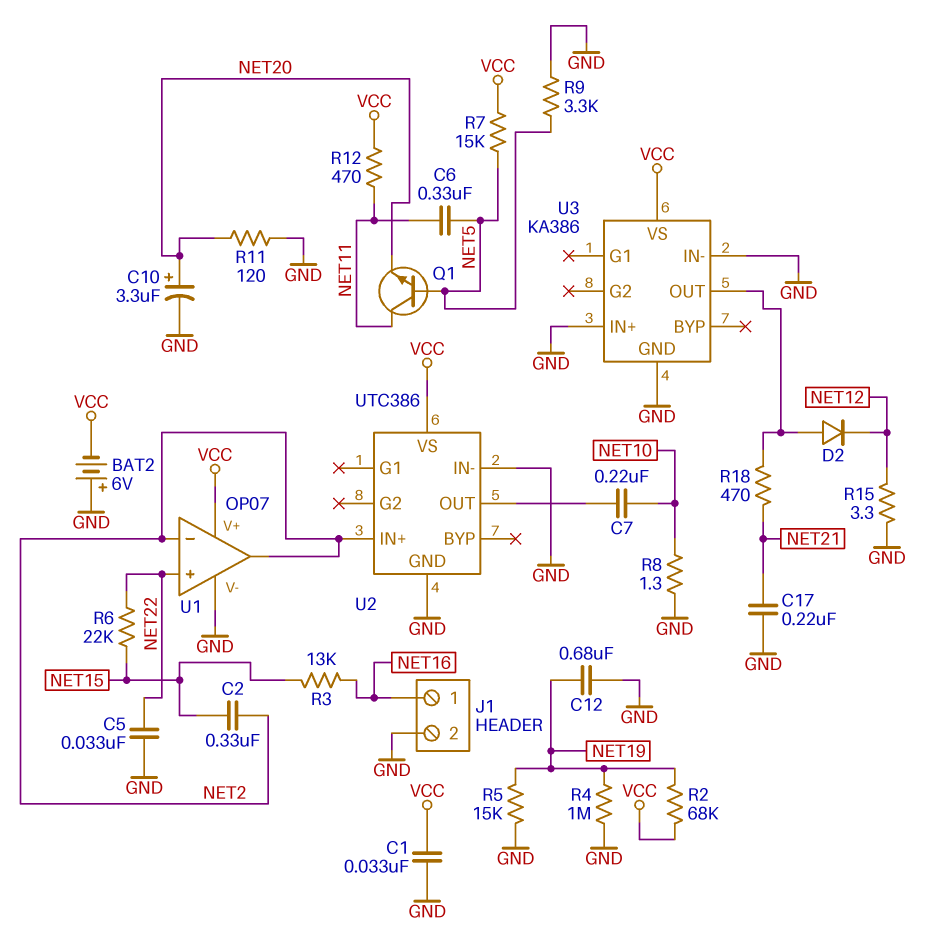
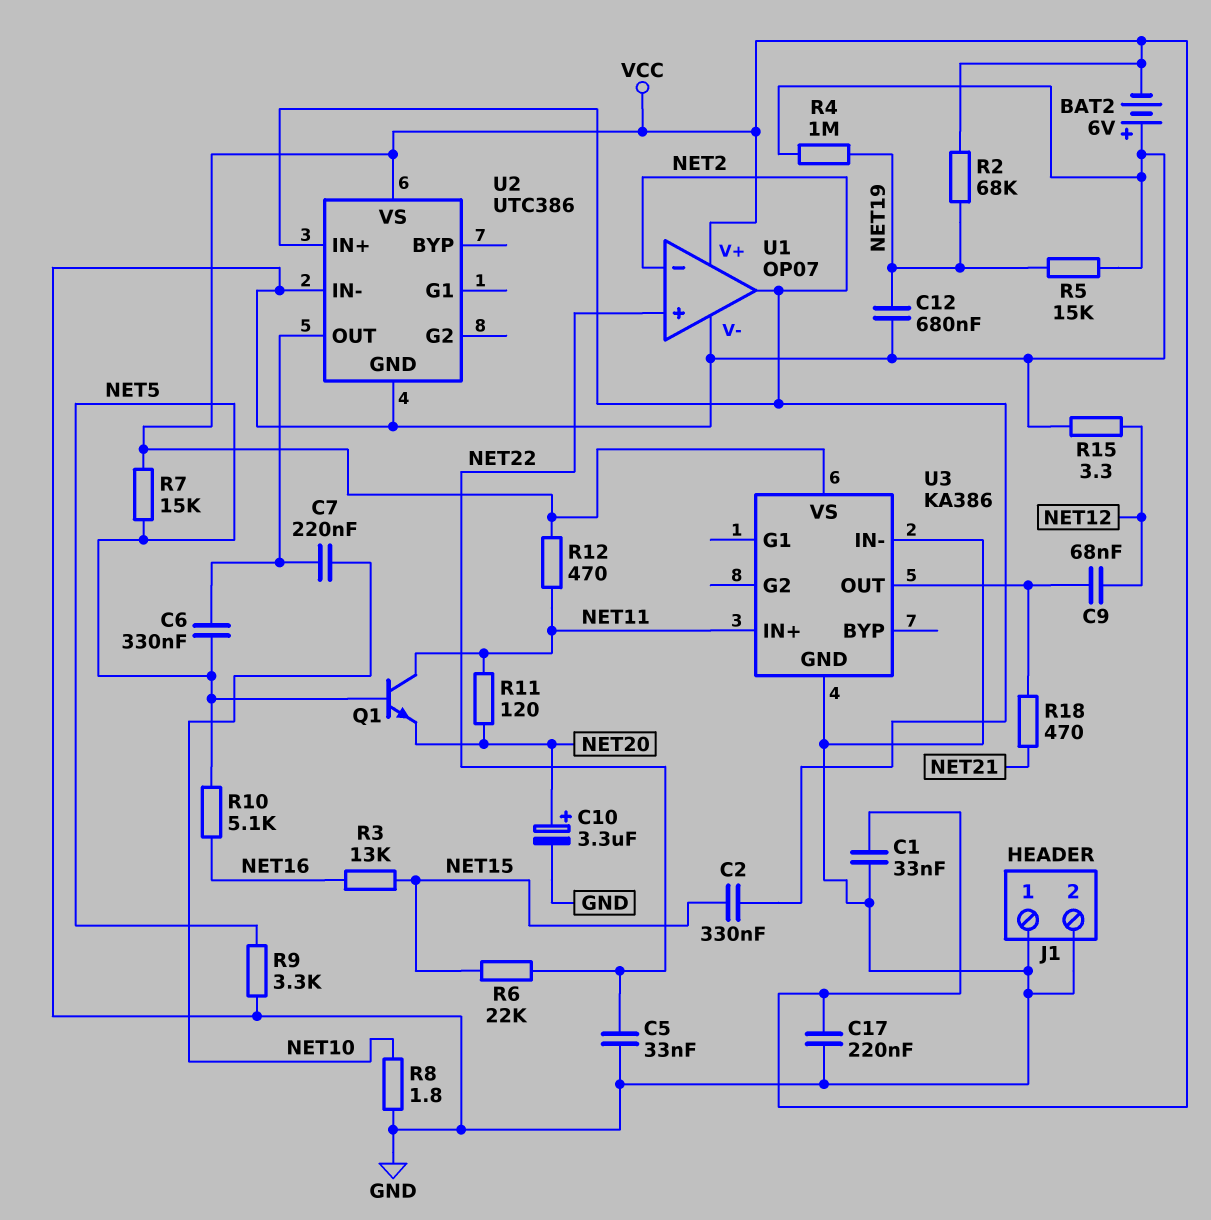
C6: 330nF (NET5, NET11) -> 330nF (NET5, U2/OUT)
C9: none -> 68nF (NET12, U3/OUT)
C17: 220nF (GND, NET21) -> 220nF (GND, VCC)
D2: diode (A U3/OUT, K NET12) -> none
J1 pin 1: NET16 -> GND
R8: 1.3 (GND, NET10) -> 1.8 (GND, NET10)
R10: none -> 5.1k (NET5, NET16)
R11: 120 (GND, NET20) -> 120 (NET11, NET20)
U3 pin IN+: GND -> NET11

